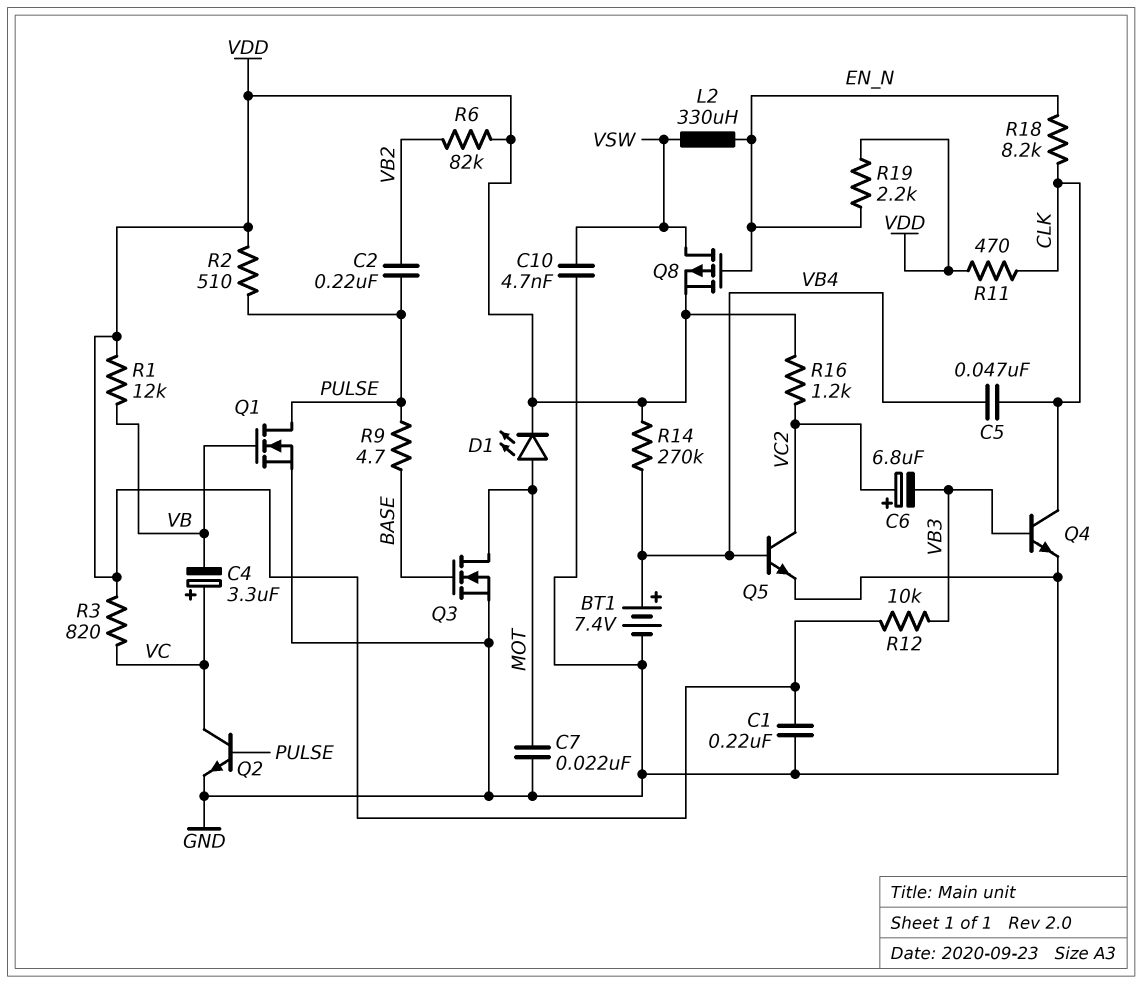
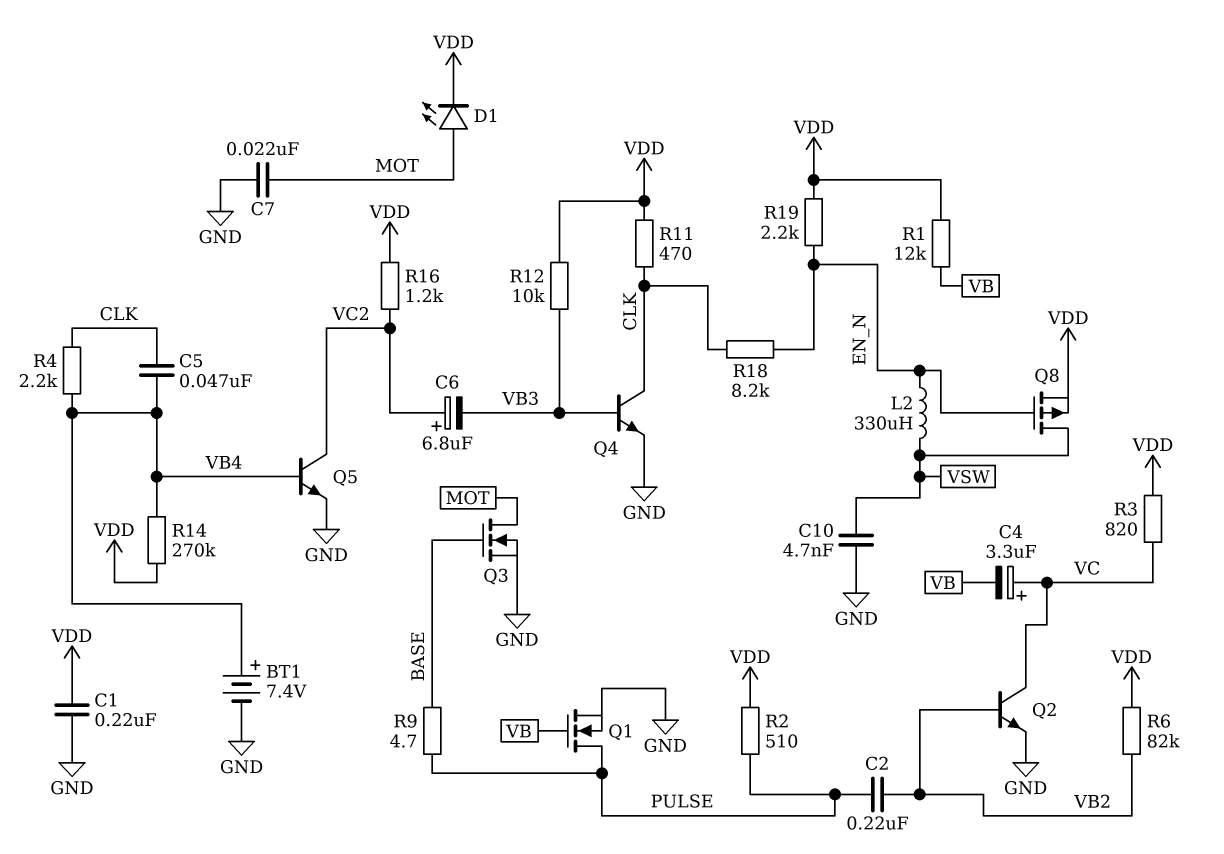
Q2: NPN (B PULSE, C VC, E GND) -> NPN (B VB2, C VC, E GND)
R4: none -> 2.2k (CLK, VB4)

